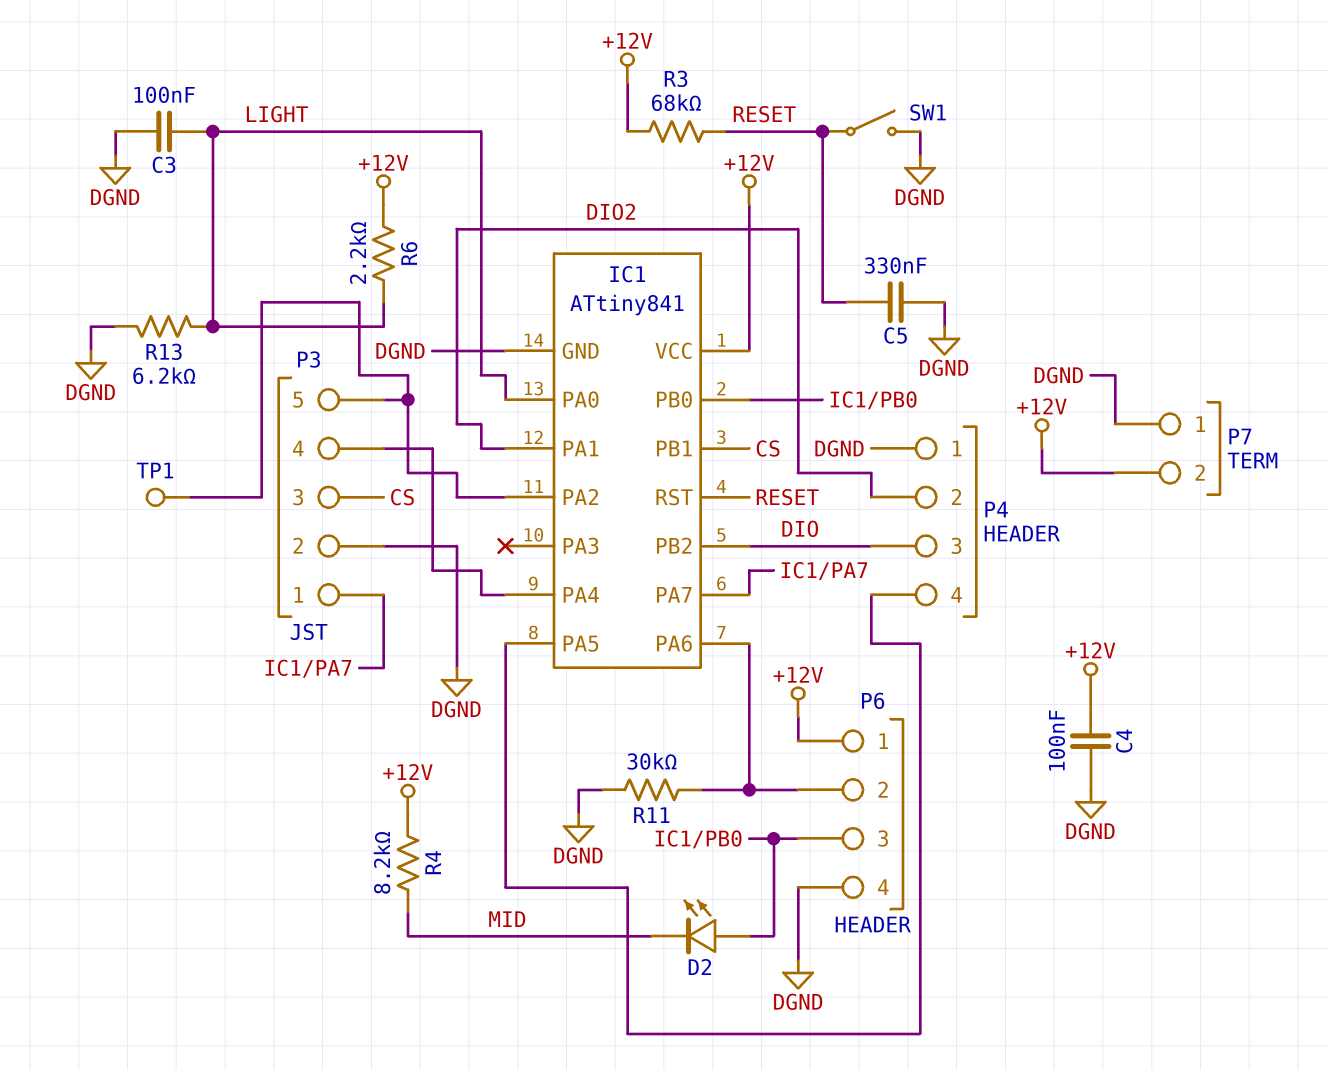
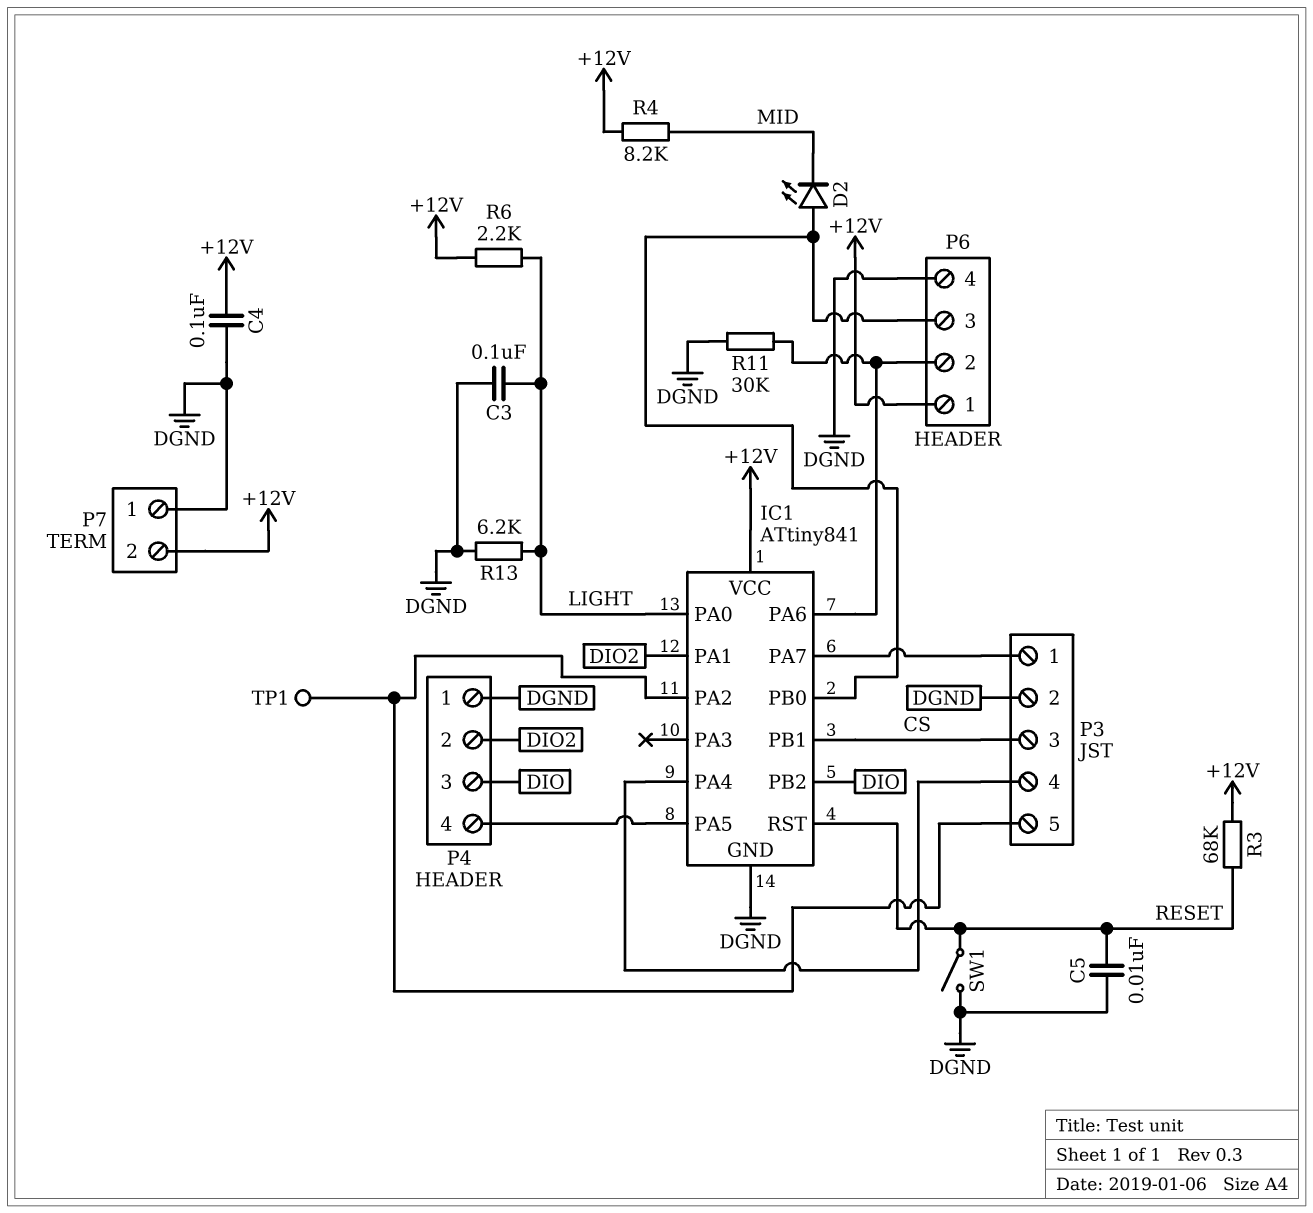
C5: 330nF (DGND, RESET) -> 10nF (DGND, RESET)

